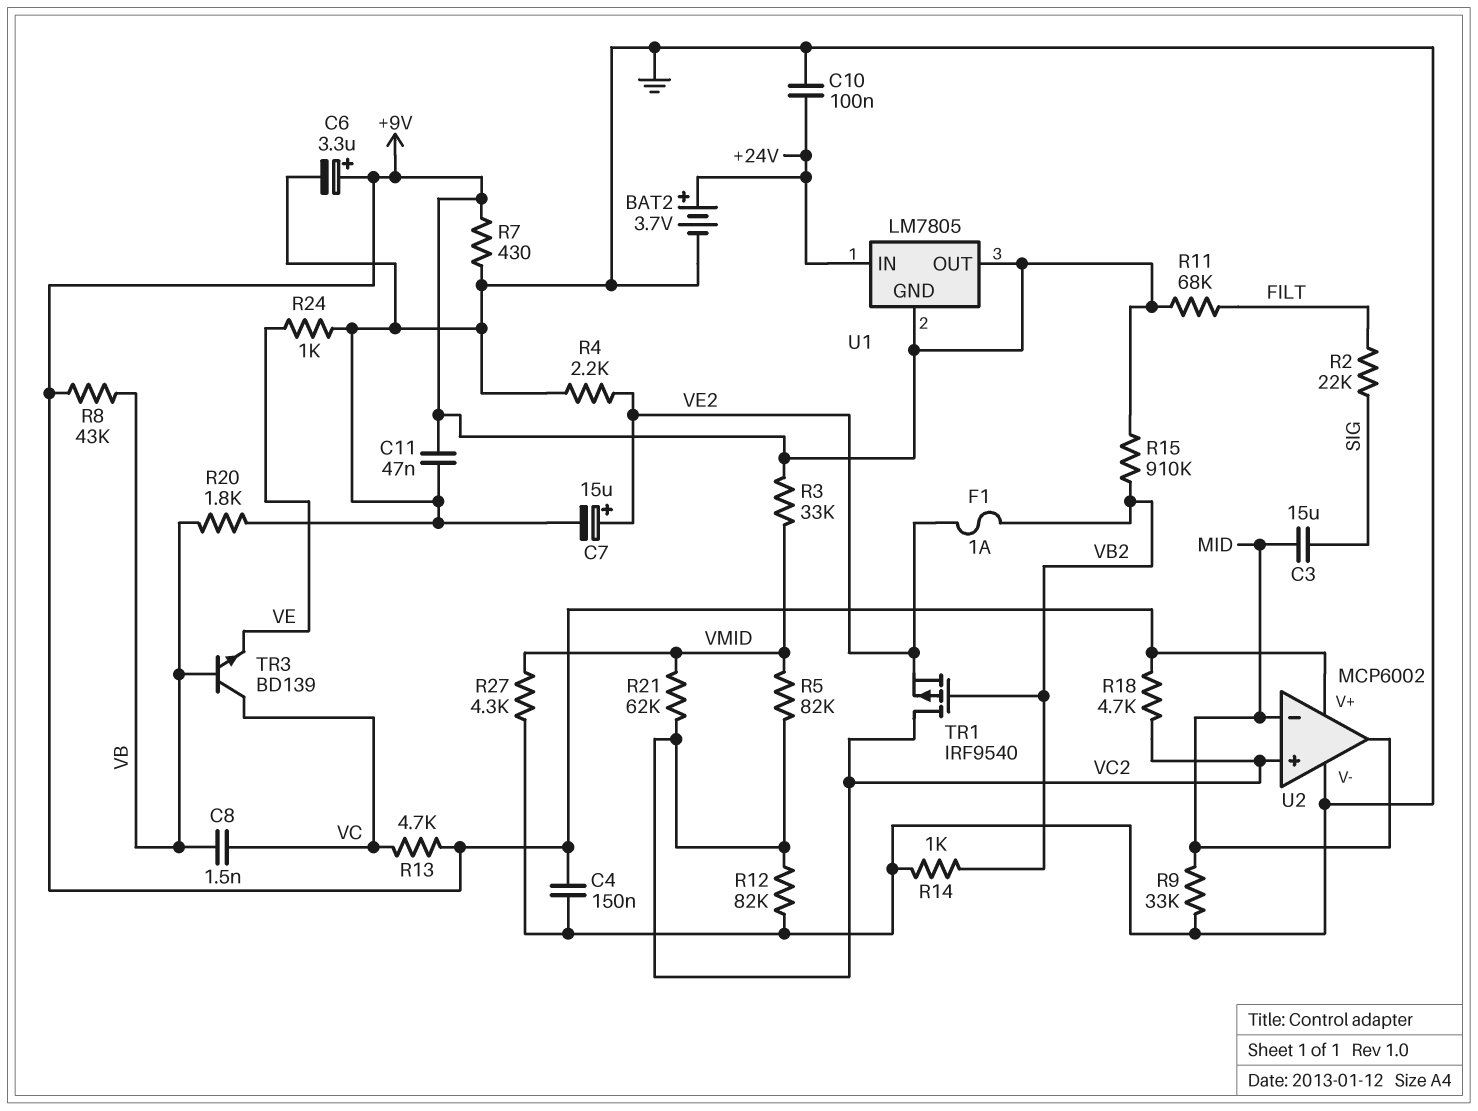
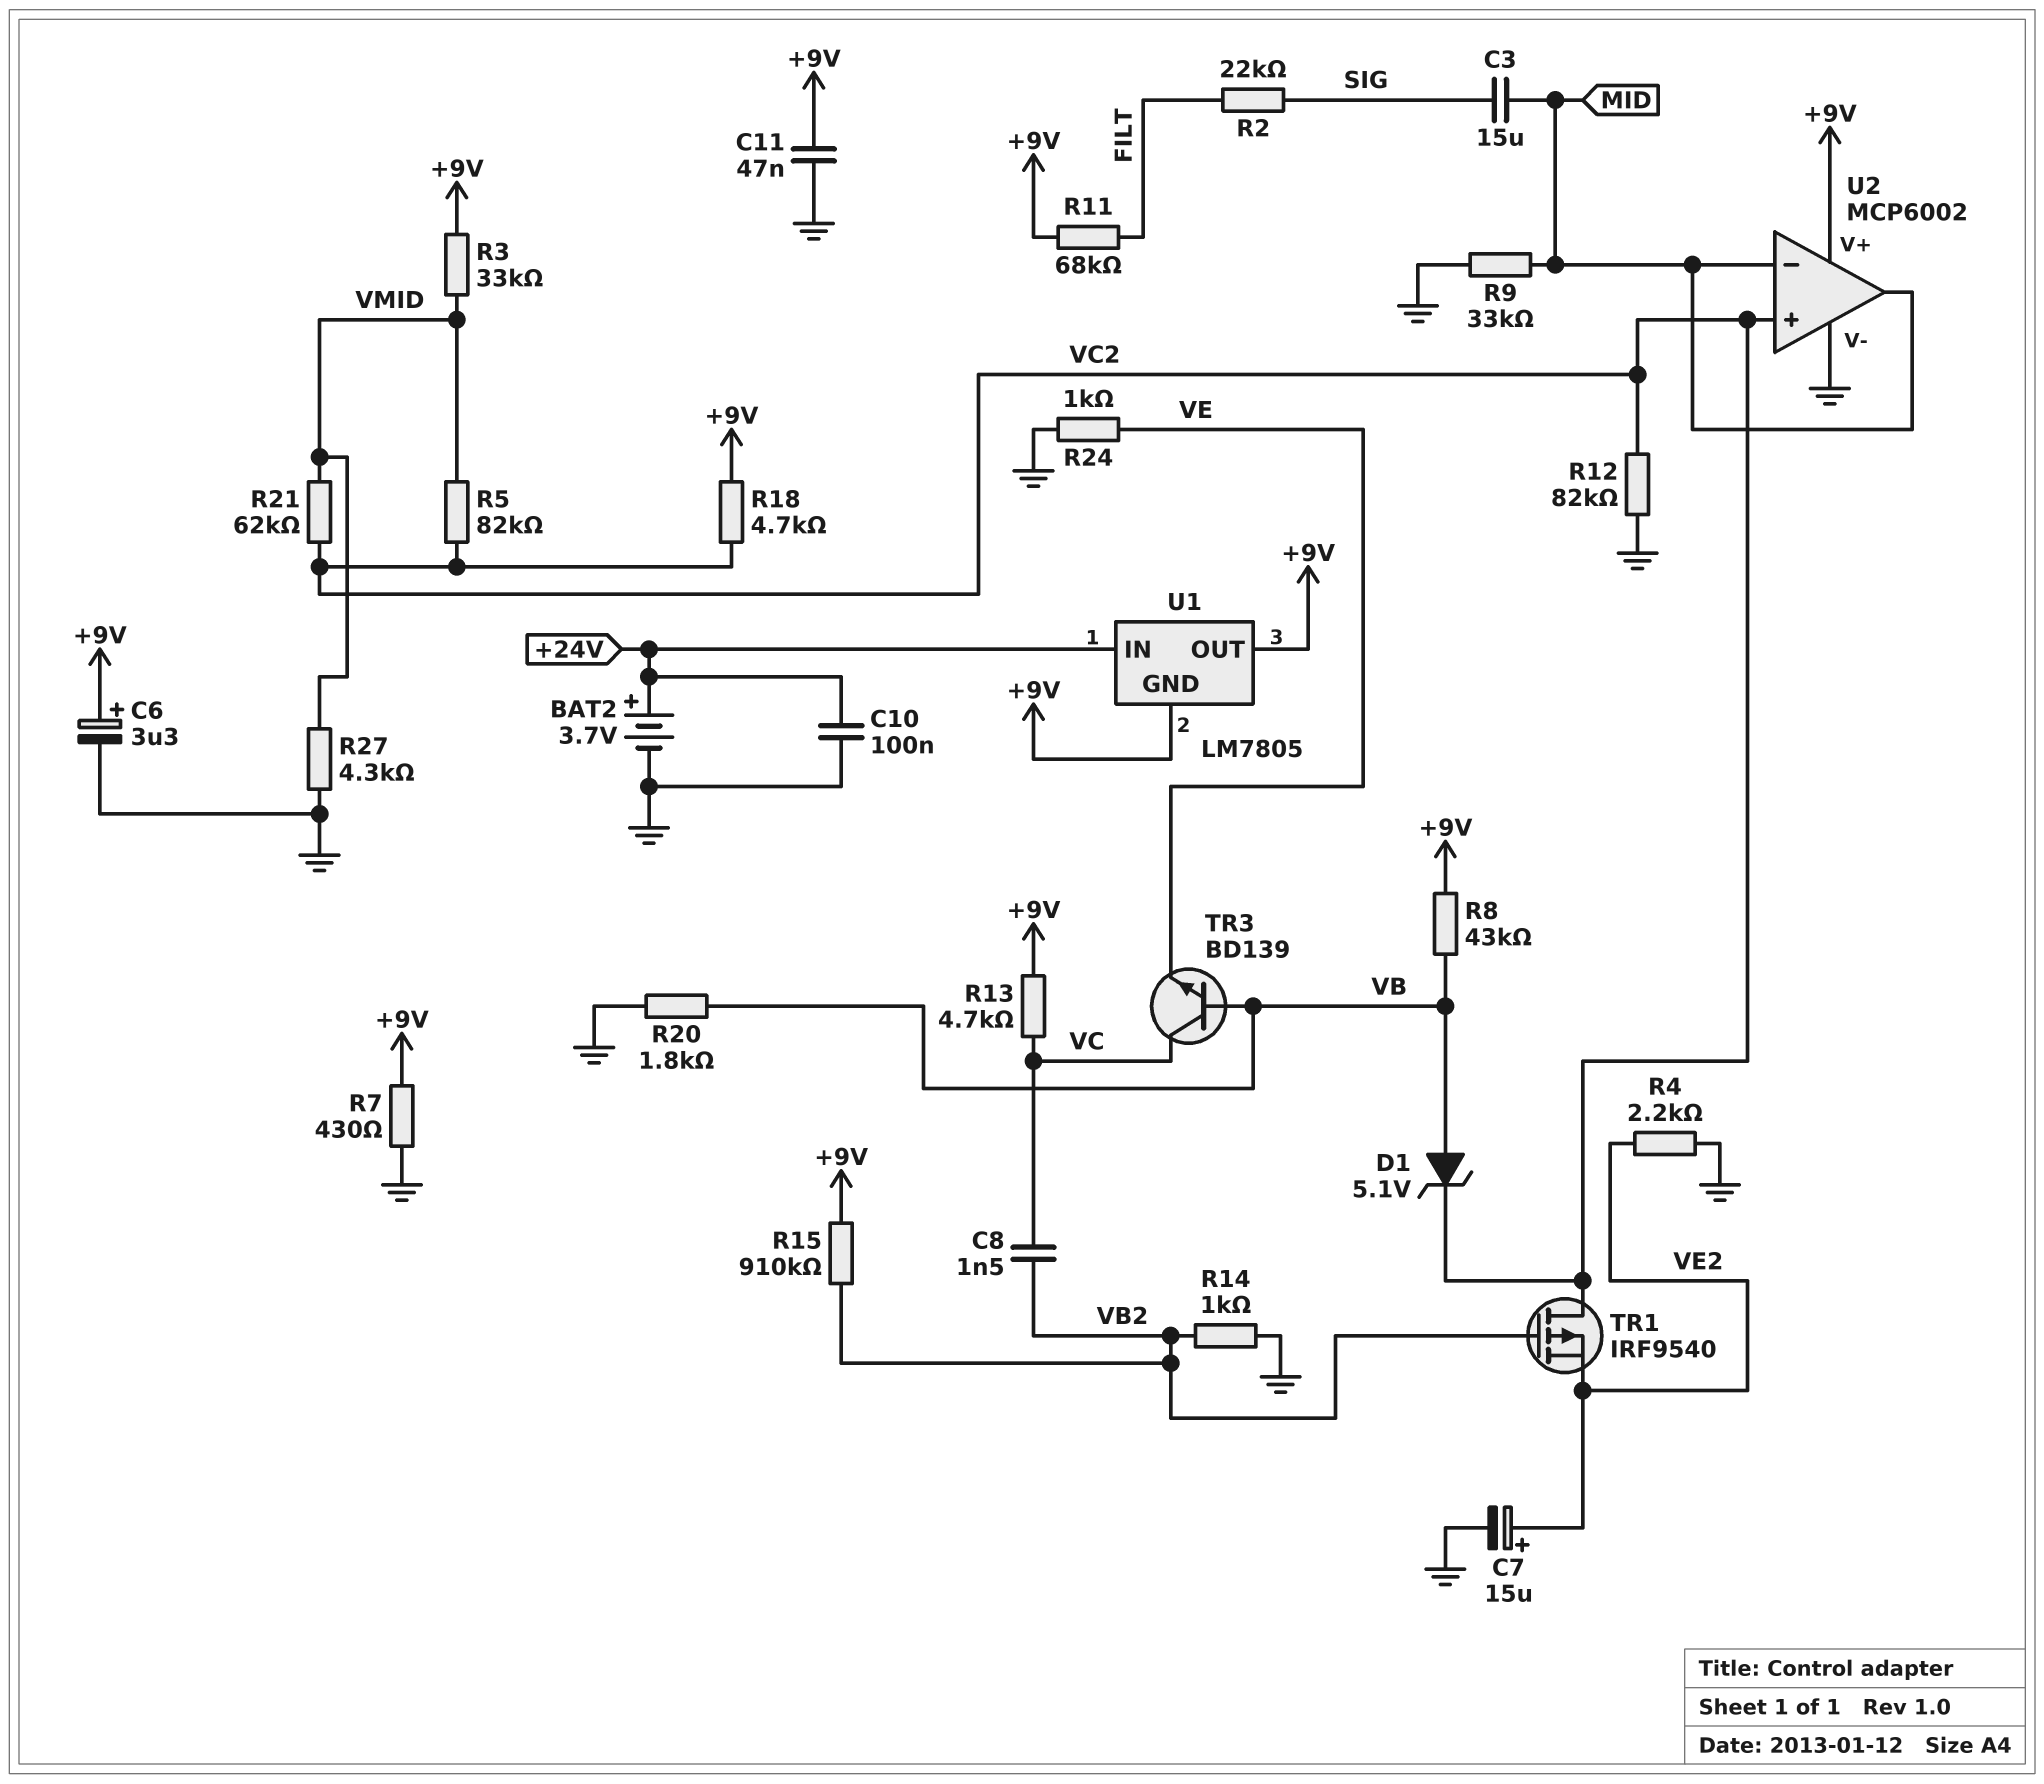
C4: 150nF (+9V, GND) -> none
C8: 1.5nF (VB, VC) -> 1.5nF (VB2, VC)
D1: none -> zener 5.1V (A VB, K VC2)
F1: 1A (VB2, VE2) -> none

